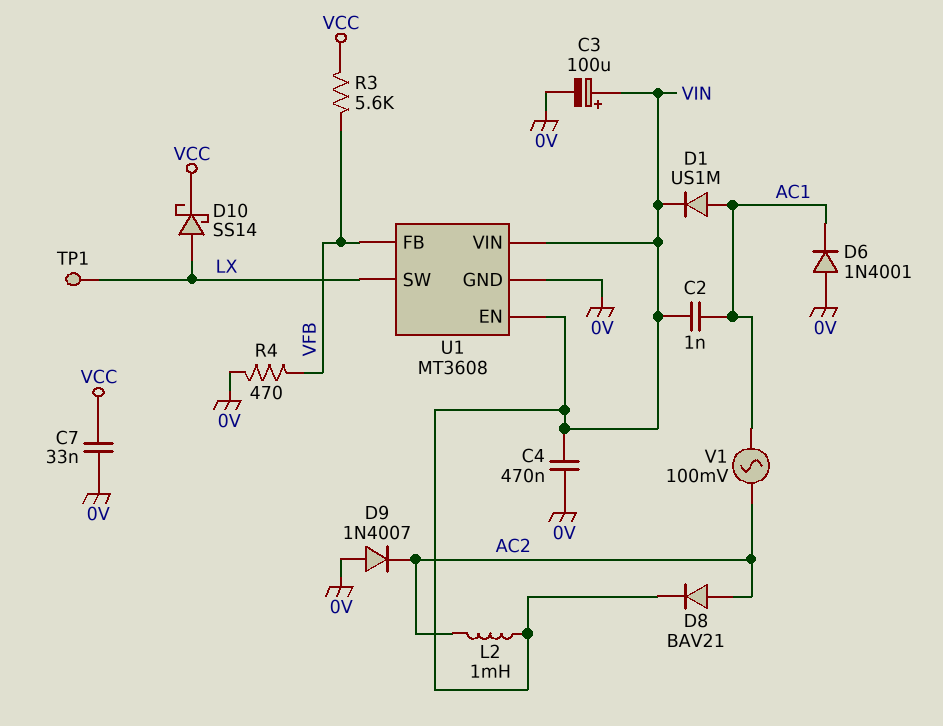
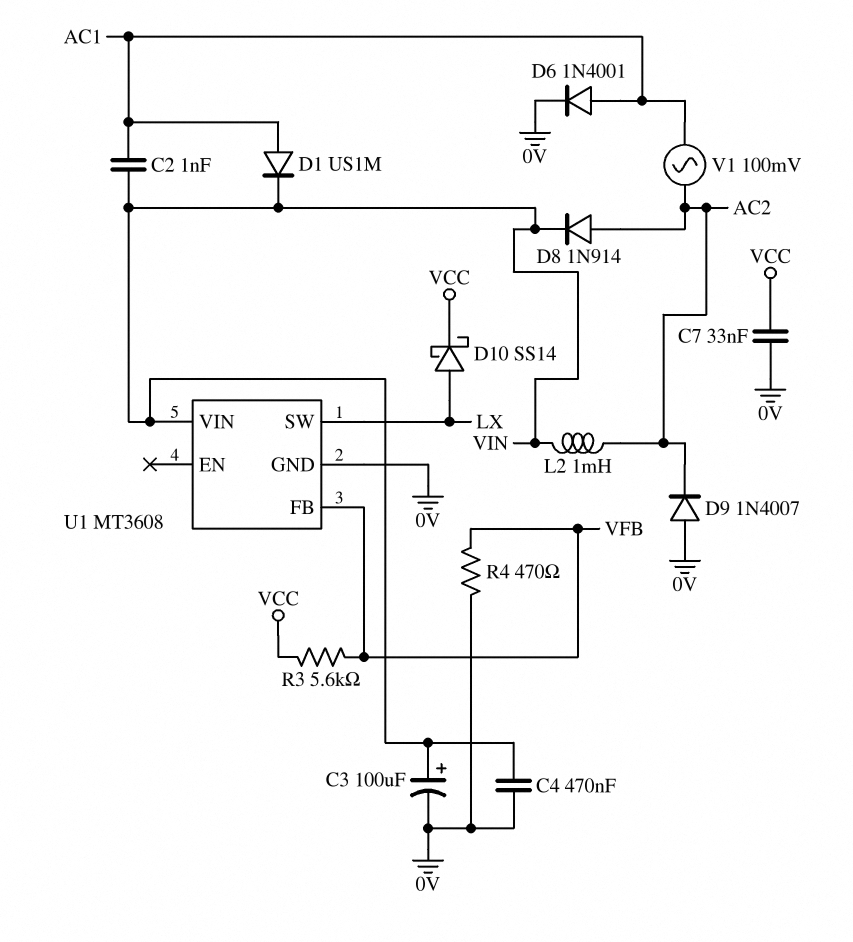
D6: diode 1N4001 (A 0V, K AC1) -> diode 1N4001 (A AC1, K 0V)
D8: diode BAV21 (A AC2, K VIN) -> diode 1N914 (A AC2, K VIN)
TP1: test point (LX) -> none
U1 pin EN: VIN -> none

